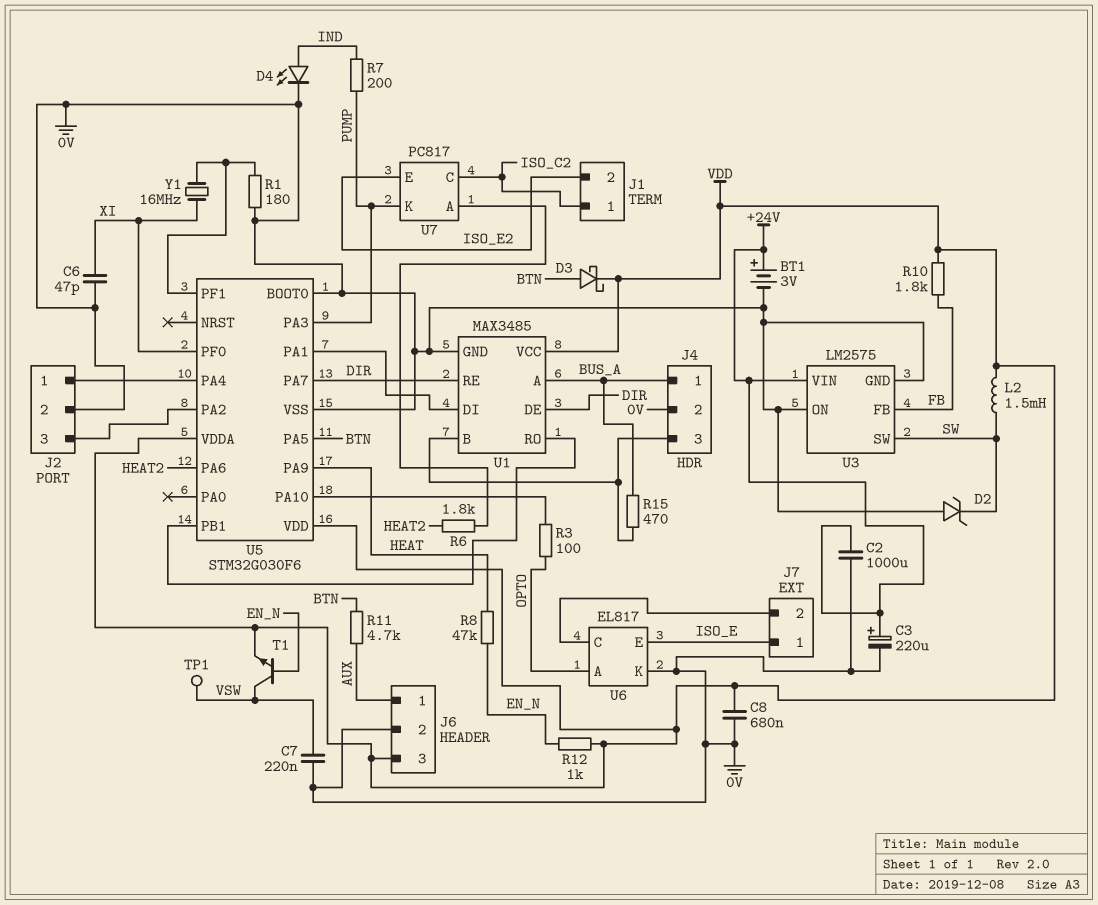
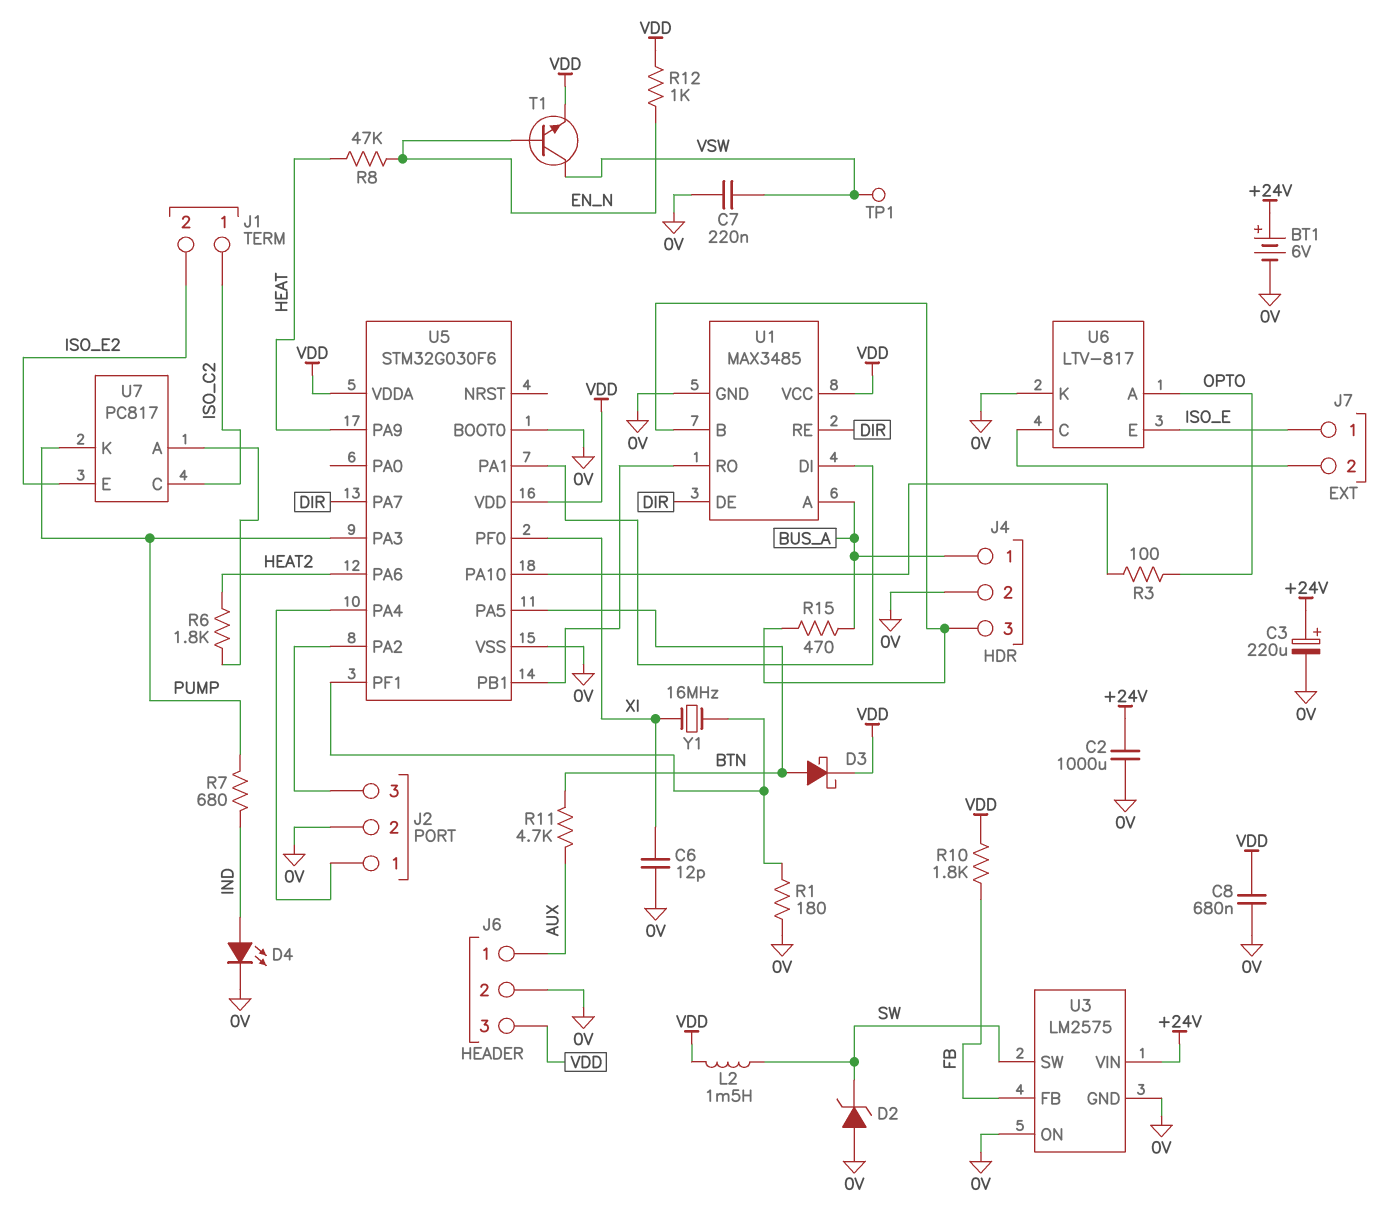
BT1: 3V (plus +24V, minus 0V) -> 6V (plus +24V, minus 0V)
C6: 47pF (0V, XI) -> 12pF (0V, XI)
R7: 200 (IND, PUMP) -> 680 (IND, PUMP)
U6: EL817 -> LTV-817

